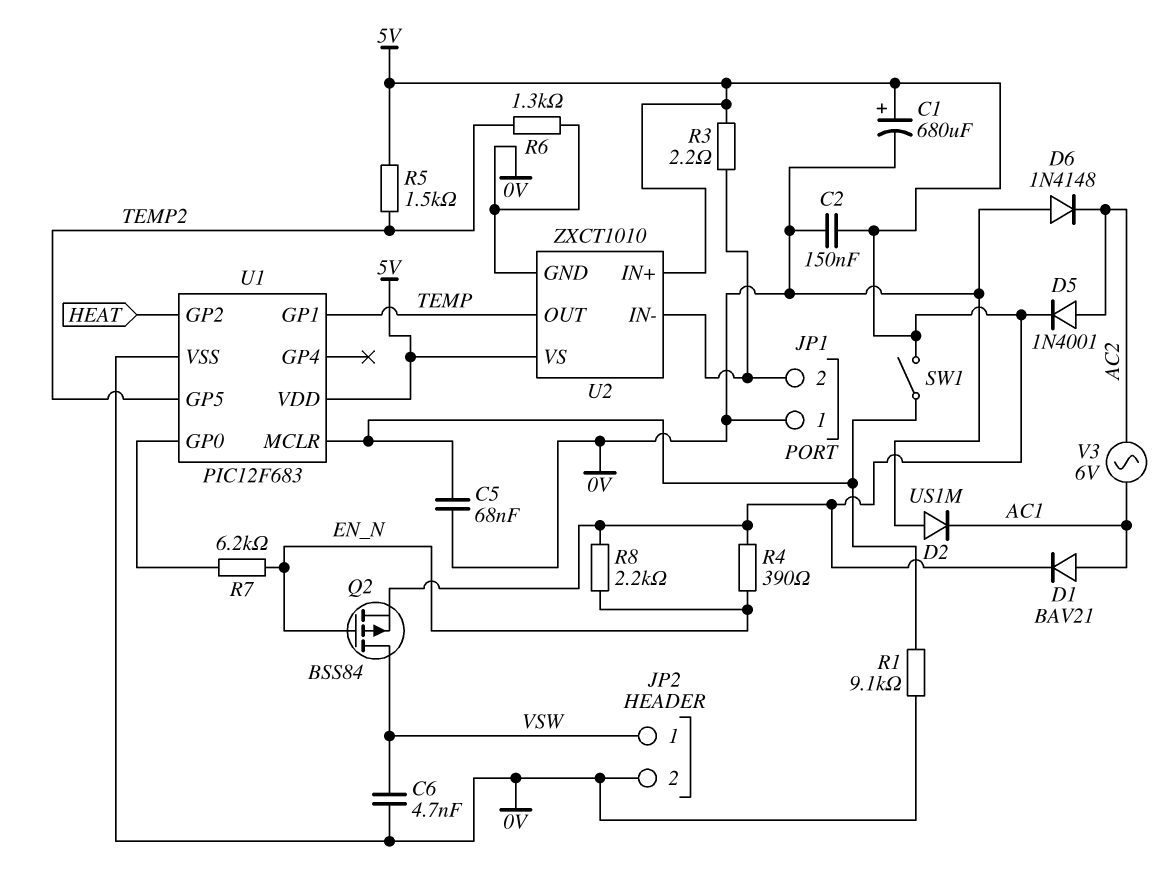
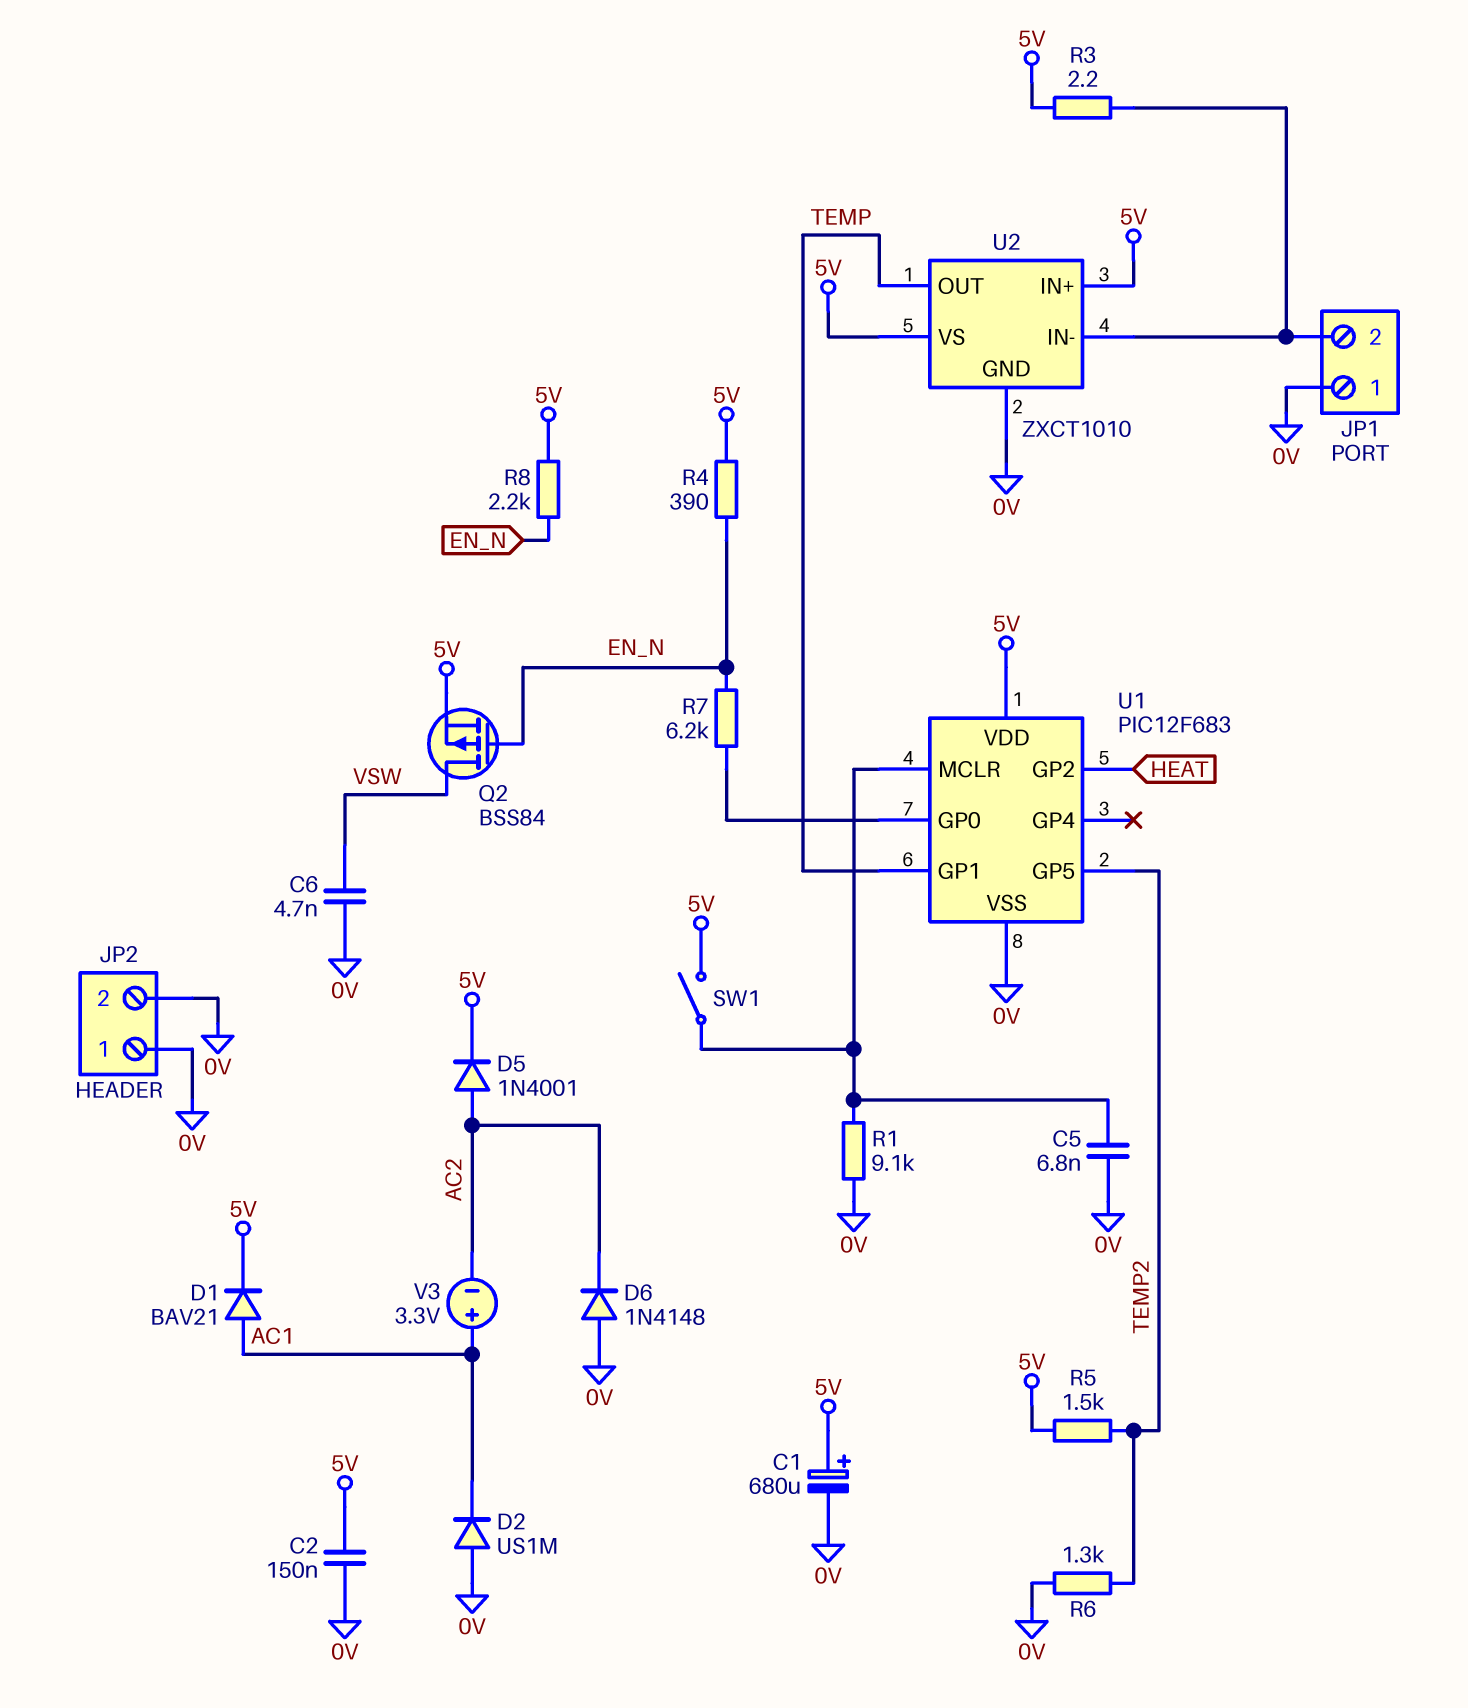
C5: 68nF (0V, U1/MCLR) -> 6.8nF (0V, U1/MCLR)
JP2 pin 1: VSW -> 0V
V3: AC 6V (AC1, AC2) -> 3.3V (plus AC1, minus AC2)

